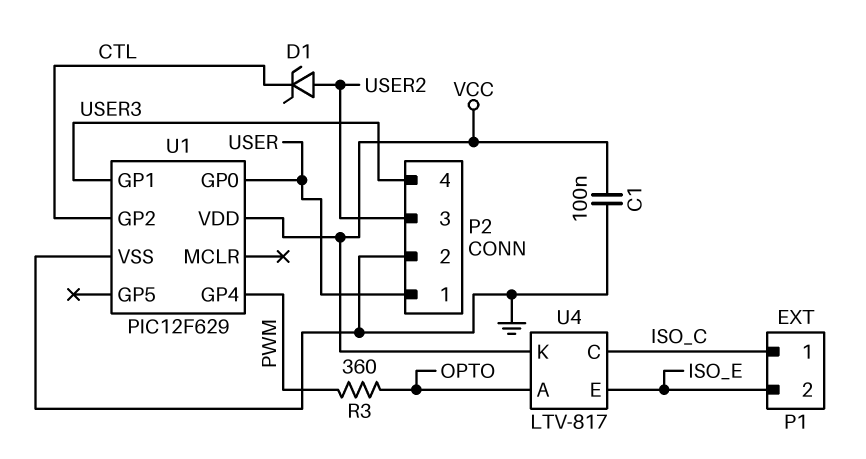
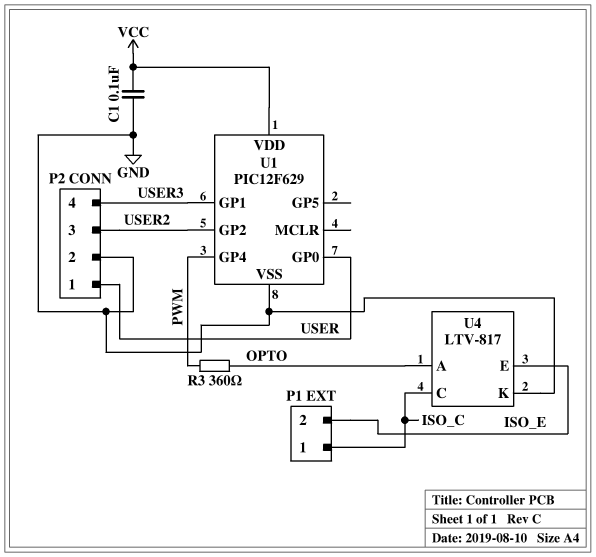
D1: zener (A USER2, K CTL) -> none
U1 pin GP2: CTL -> USER2
U4 pin K: VCC -> GND

